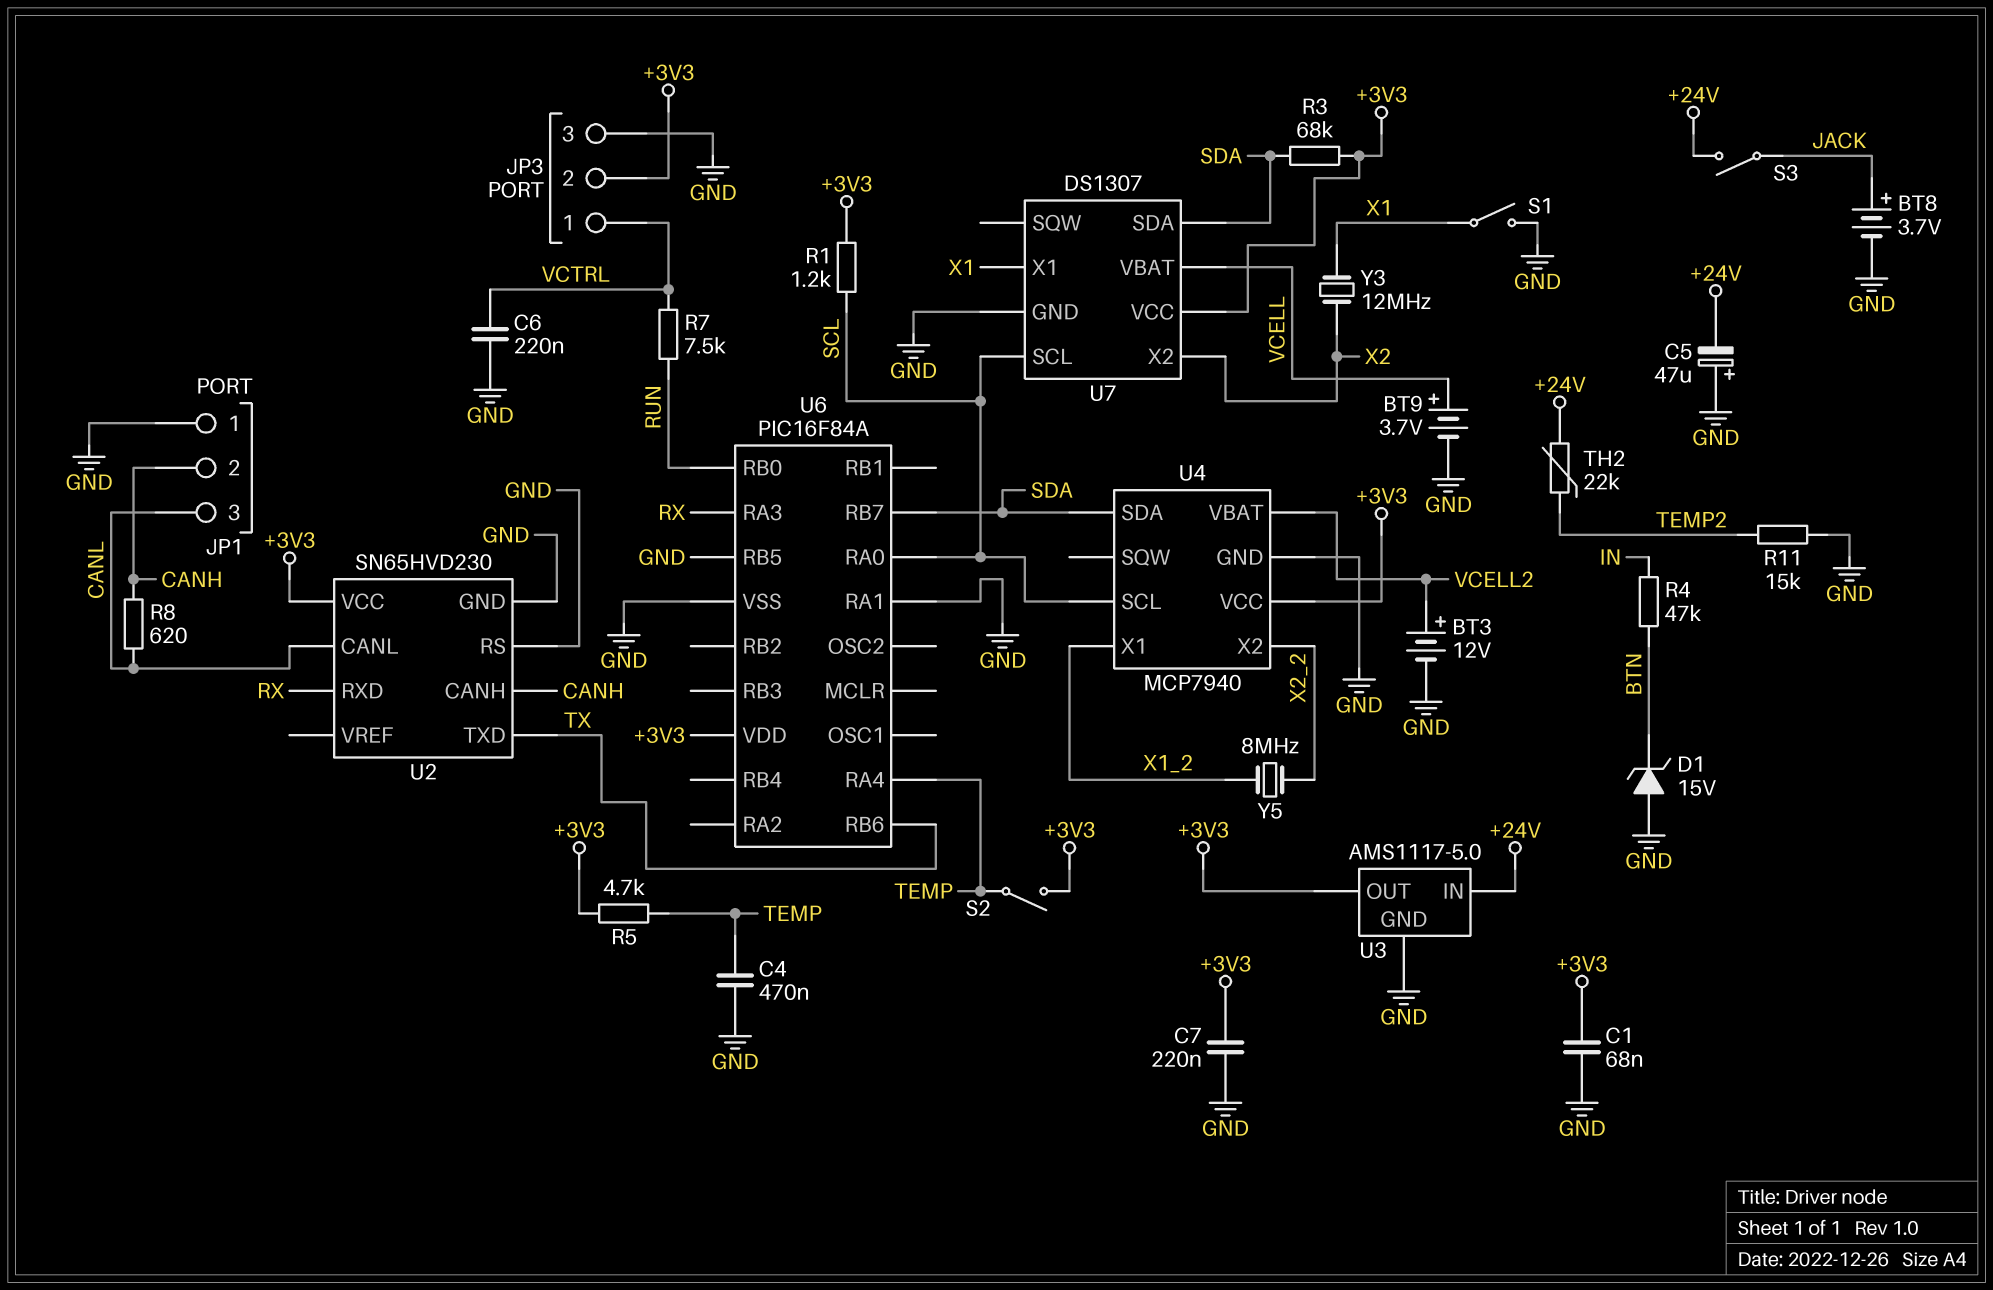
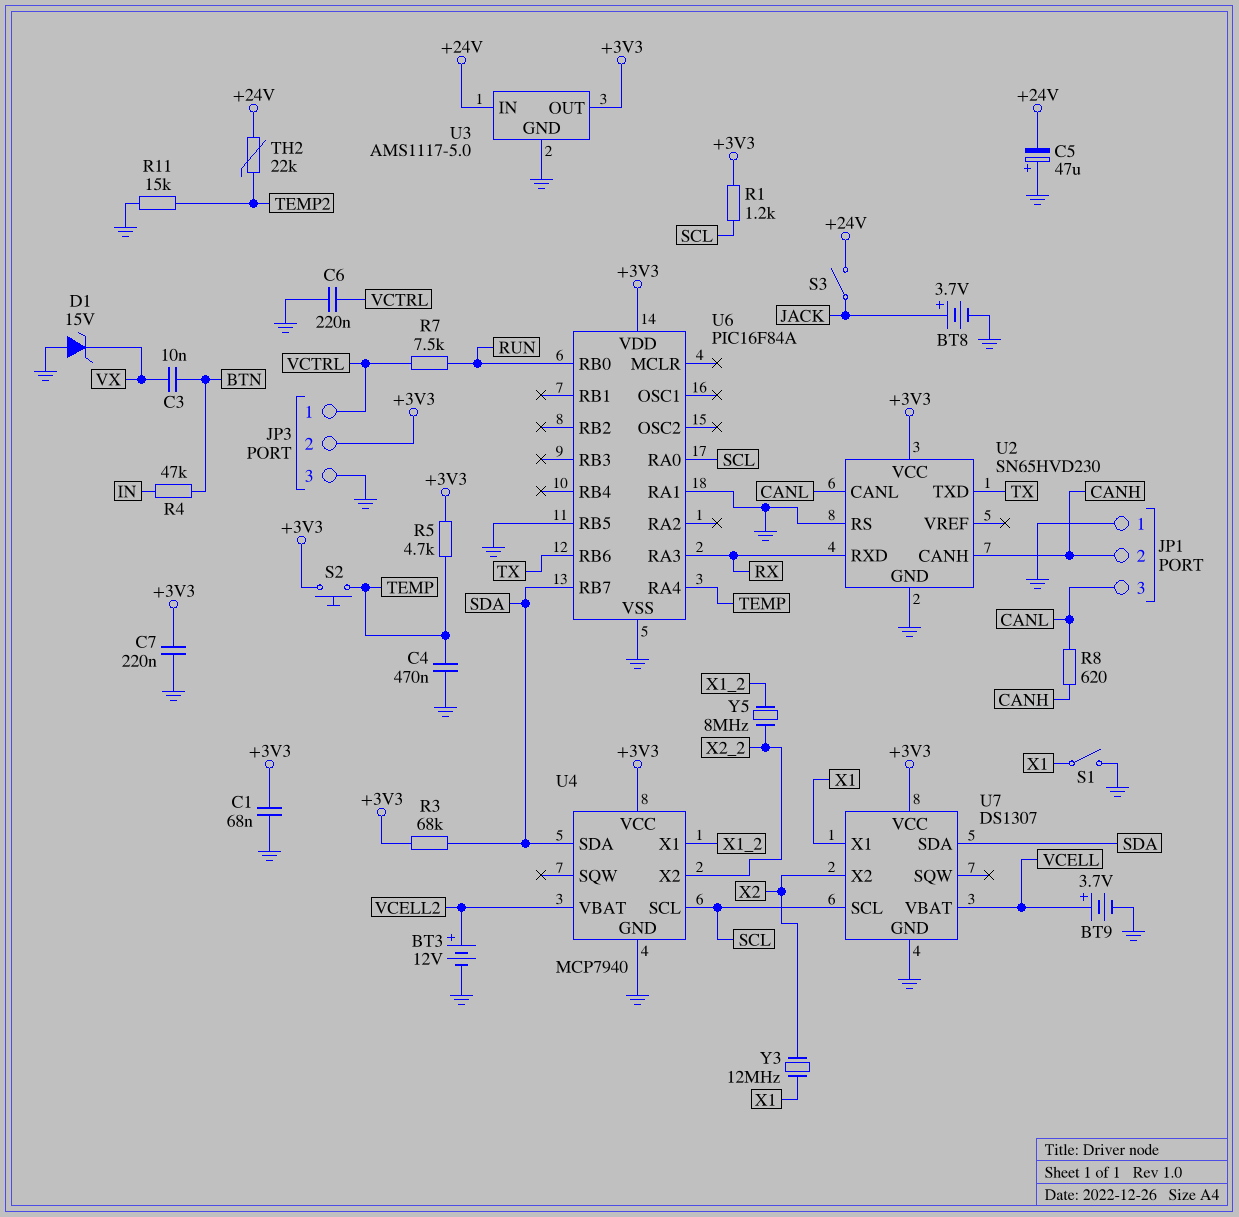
C3: none -> 10nF (BTN, VX)
D1: zener 15V (A GND, K BTN) -> zener 15V (A GND, K VX)
S2: switch (+3V3, TEMP) -> button (+3V3, TEMP)

